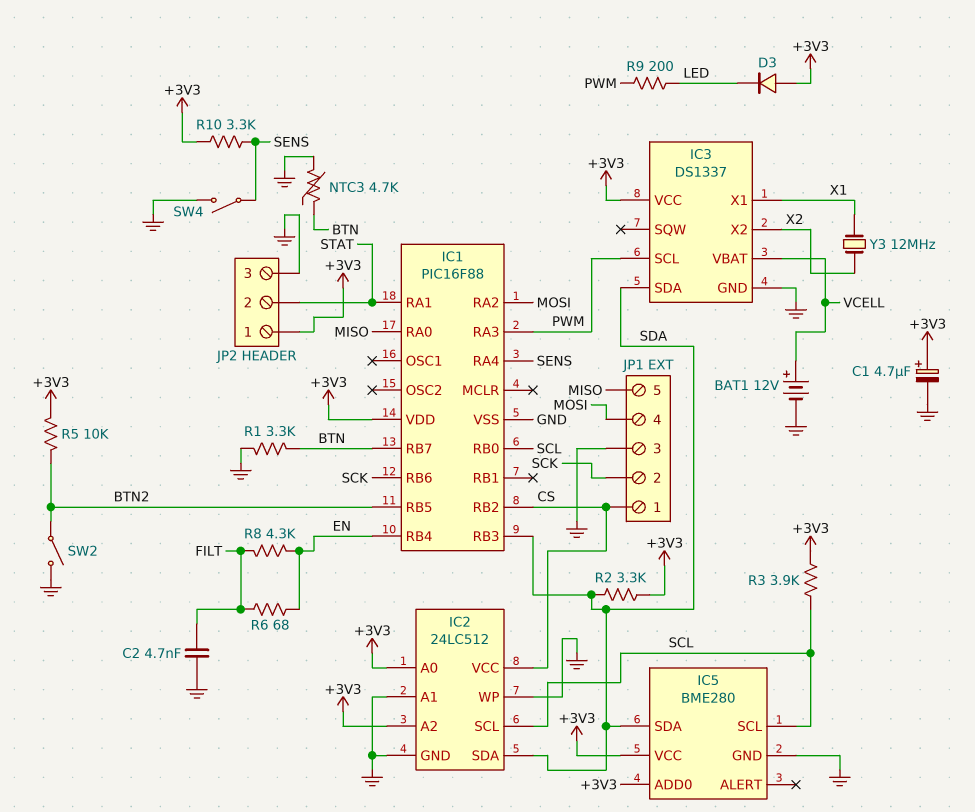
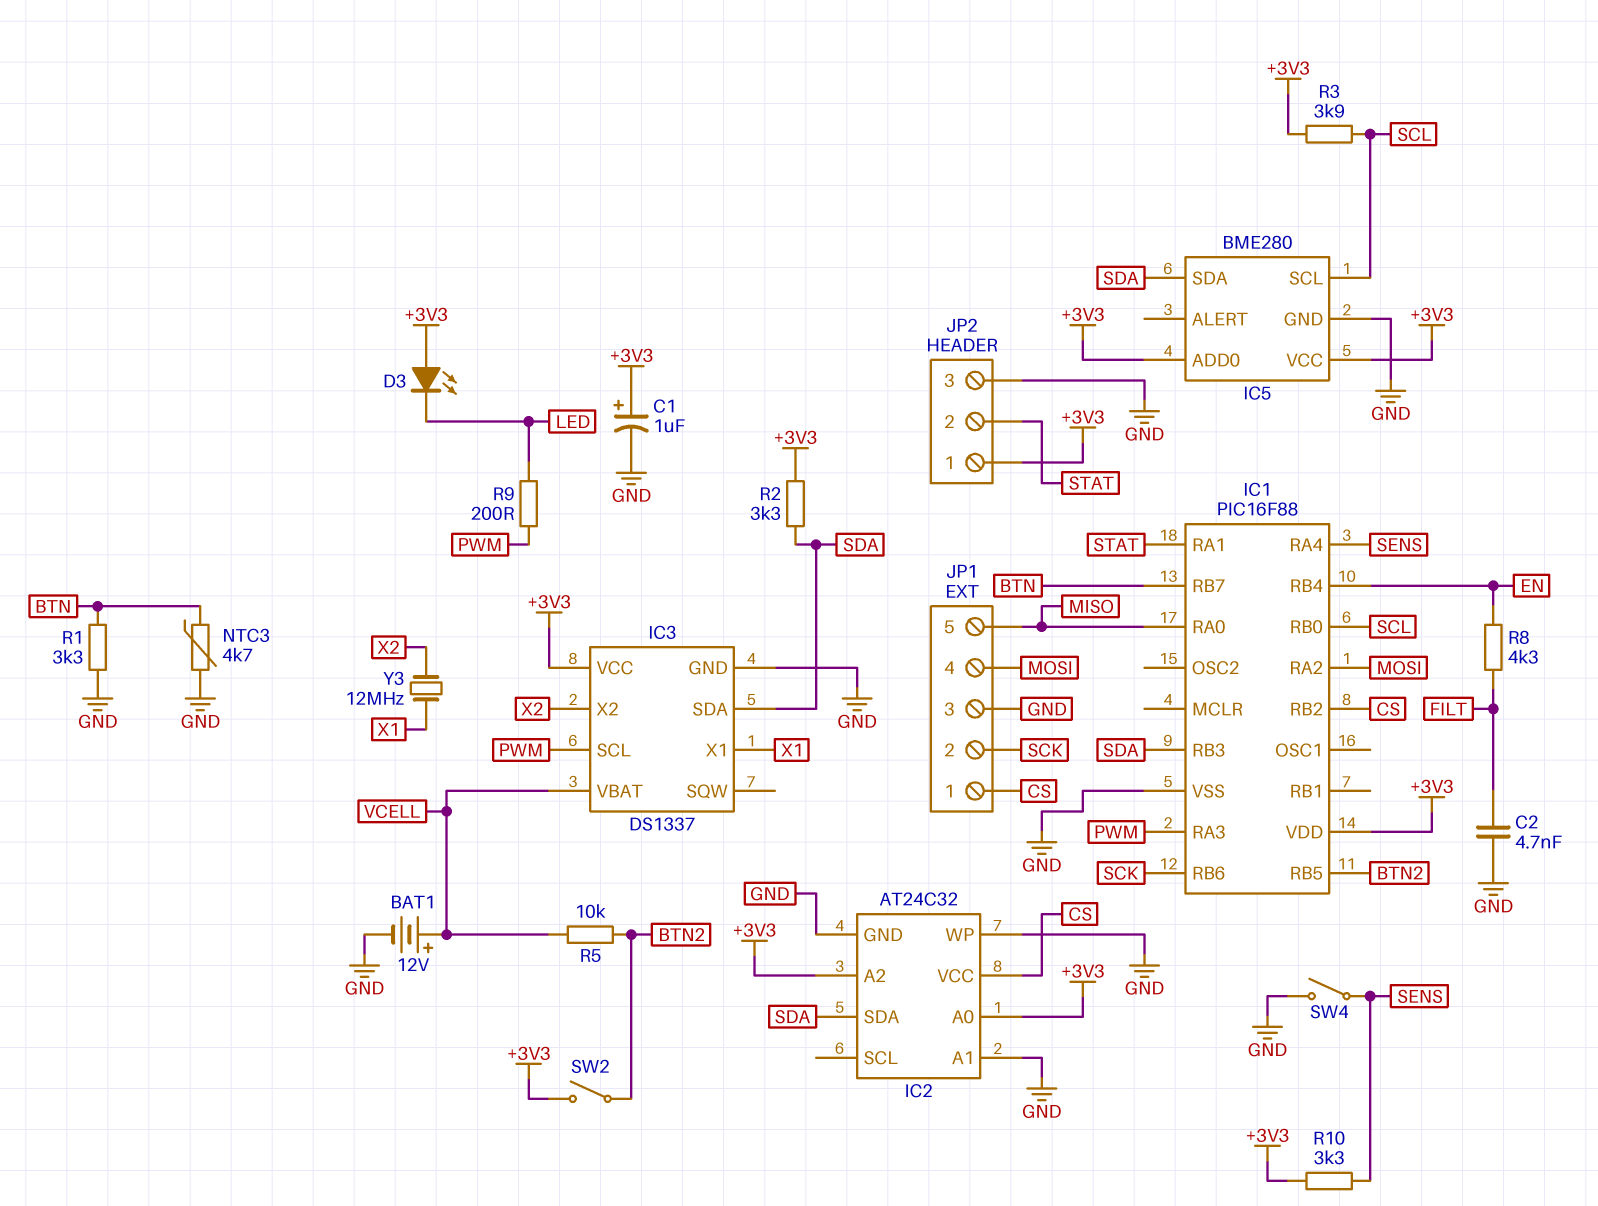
C1: 4.7uF (plus +3V3, minus GND) -> 1uF (plus +3V3, minus GND)
D3: diode (A +3V3, K LED) -> LED (A +3V3, K LED)
IC2: 24LC512 -> AT24C32
IC2 pin SCL: SCL -> none
R5: 10k (+3V3, BTN2) -> 10k (BTN2, VCELL)
R6: 68 (EN, FILT) -> none
SW2: switch (BTN2, GND) -> switch (+3V3, BTN2)

